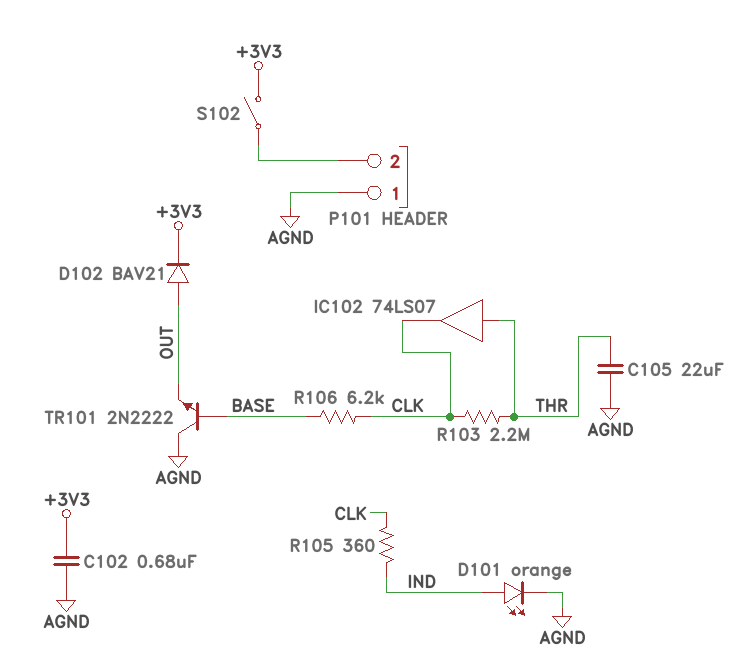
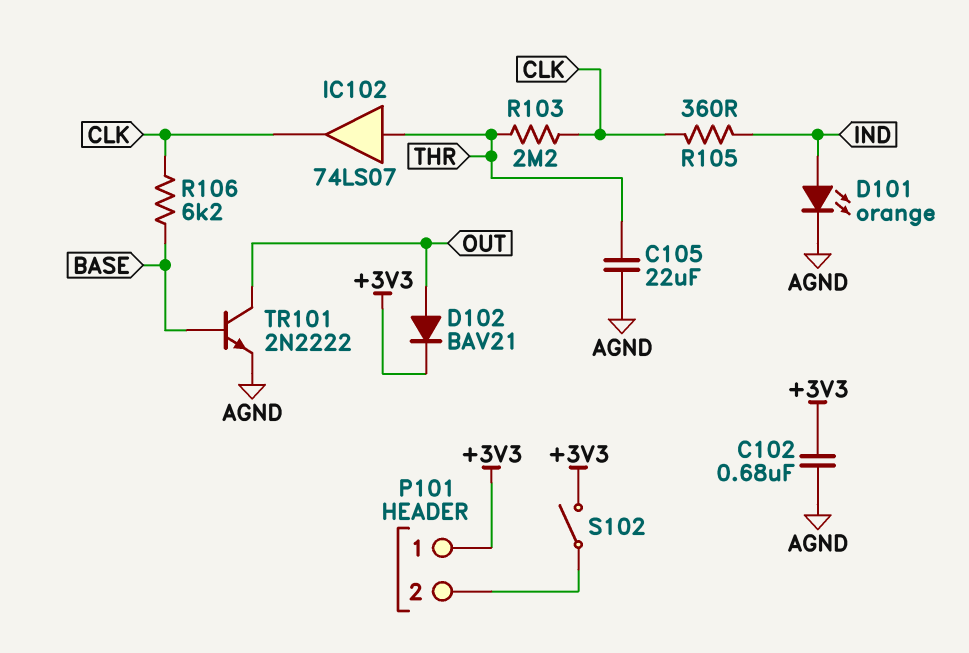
P101 pin 1: AGND -> +3V3
TR101: NPN 2N2222 (B BASE, C AGND, E OUT) -> NPN 2N2222 (B BASE, C OUT, E AGND)

